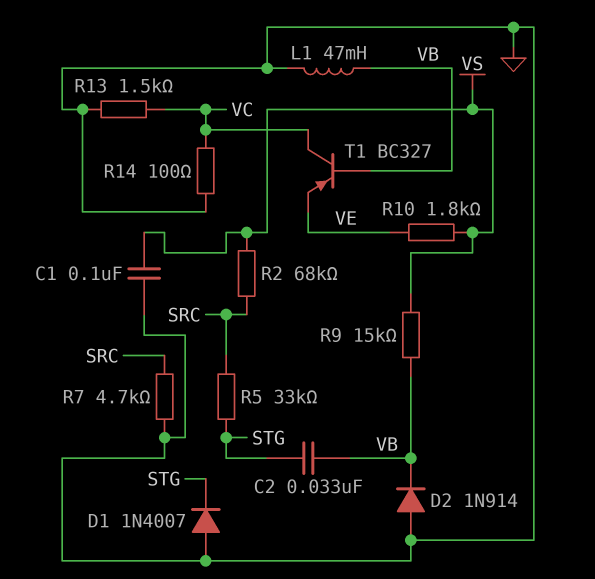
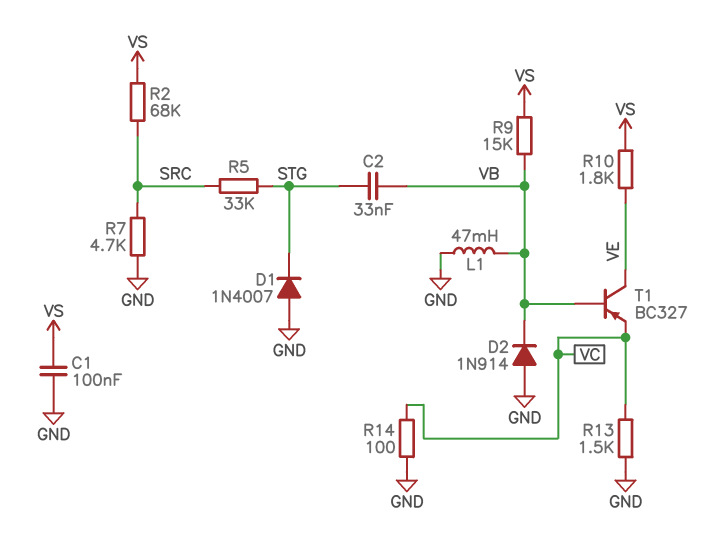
T1: PNP BC327 (B VB, C VC, E VE) -> PNP BC327 (B VB, C VE, E VC)

